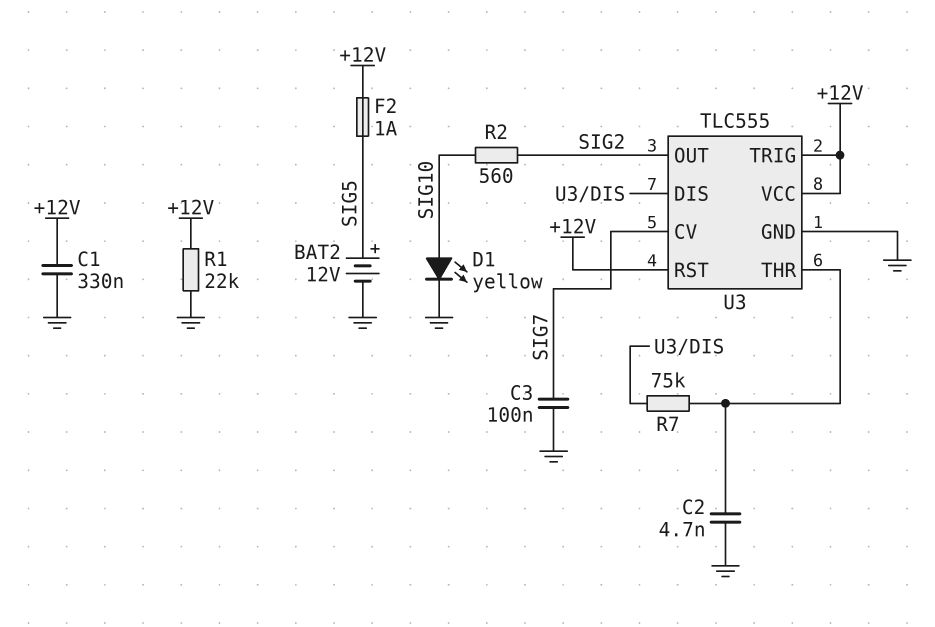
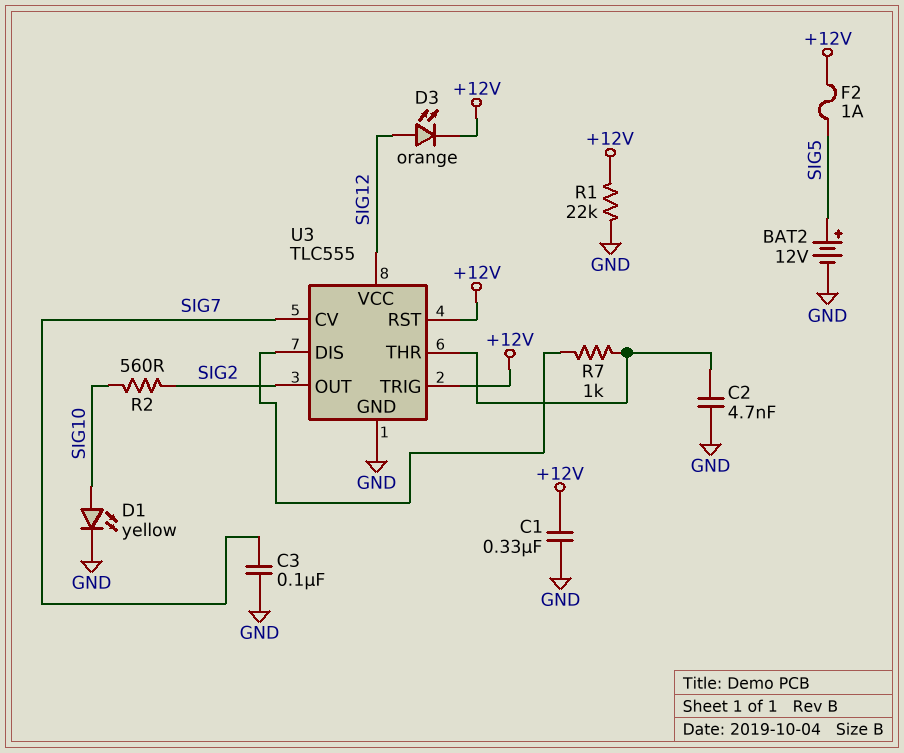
D3: none -> LED orange (A SIG12, K +12V)
R7: 75k (U3/DIS, U3/THR) -> 1k (U3/DIS, U3/THR)
U3 pin VCC: +12V -> SIG12

